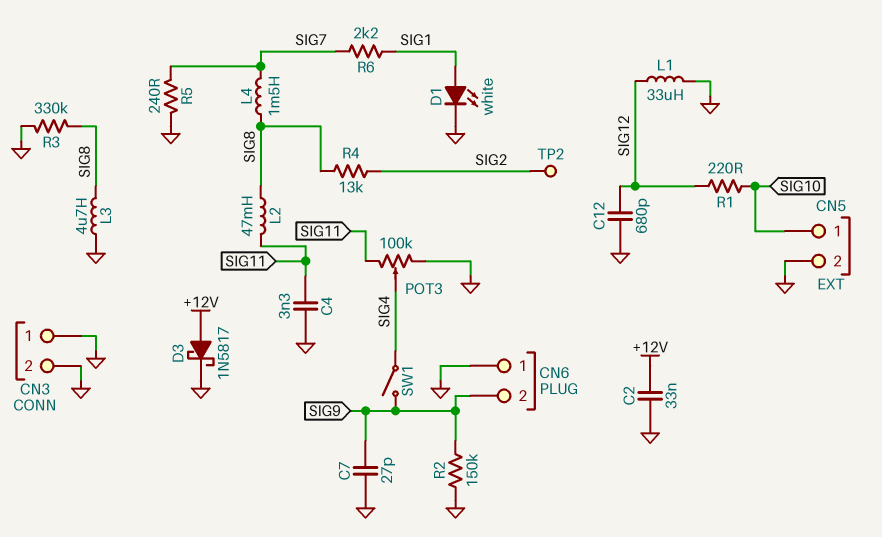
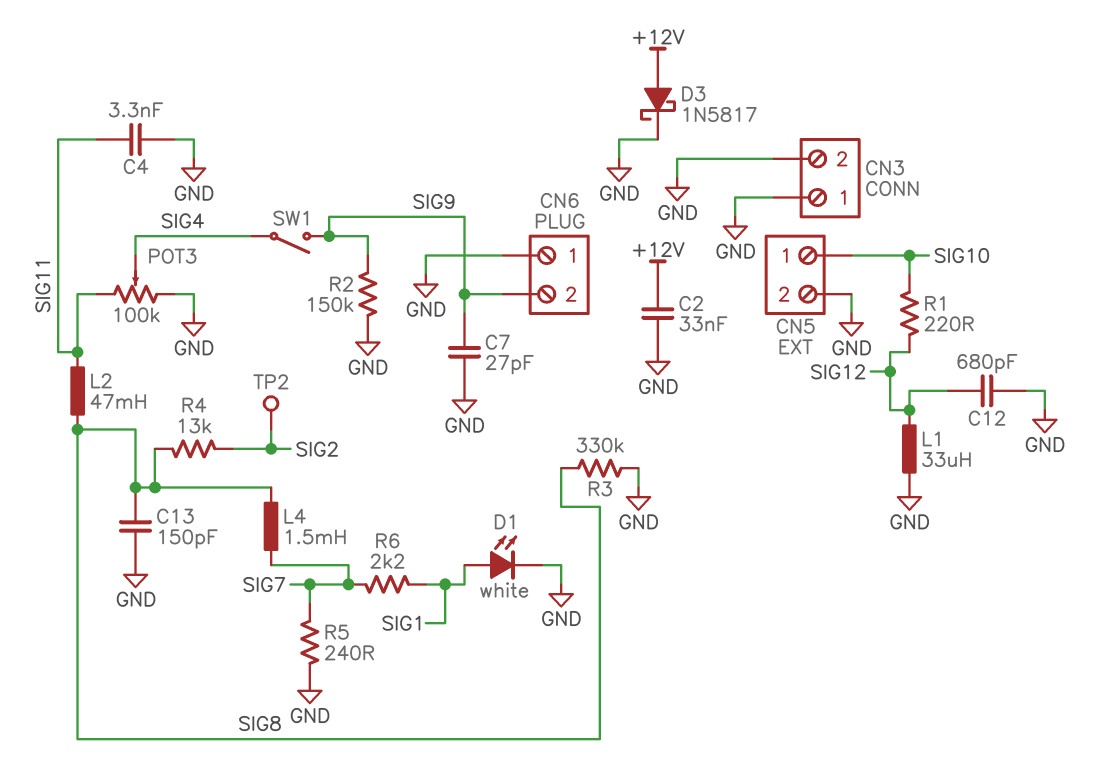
C13: none -> 150pF (GND, SIG8)
L3: 4.7uH (GND, SIG8) -> none

